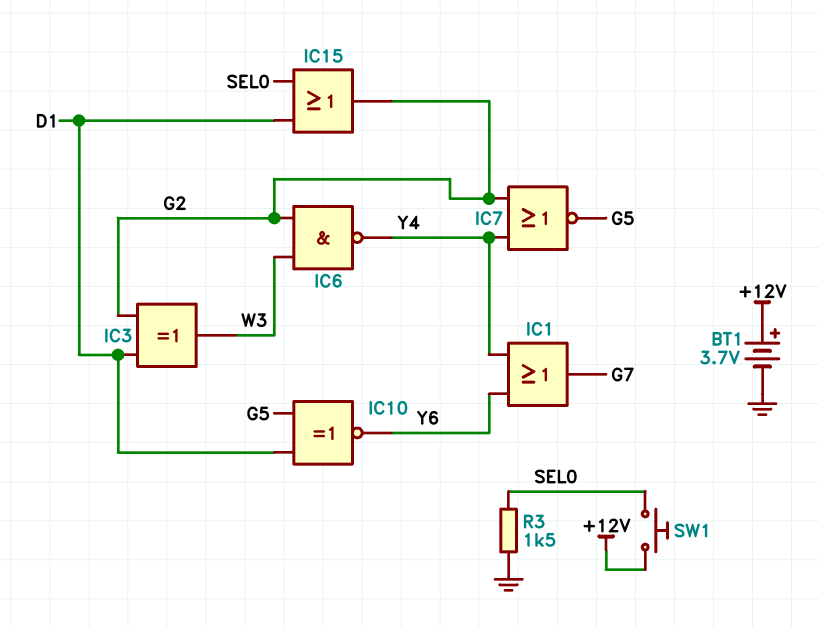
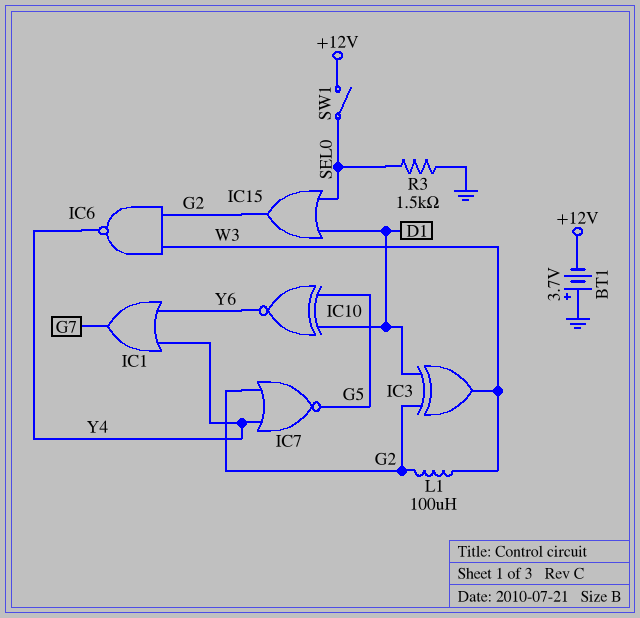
BT1: 3.7V (plus +12V, minus GND) -> 3.7V (plus GND, minus +12V)
L1: none -> 100uH (G2, W3)
SW1: button (+12V, SEL0) -> switch (+12V, SEL0)

